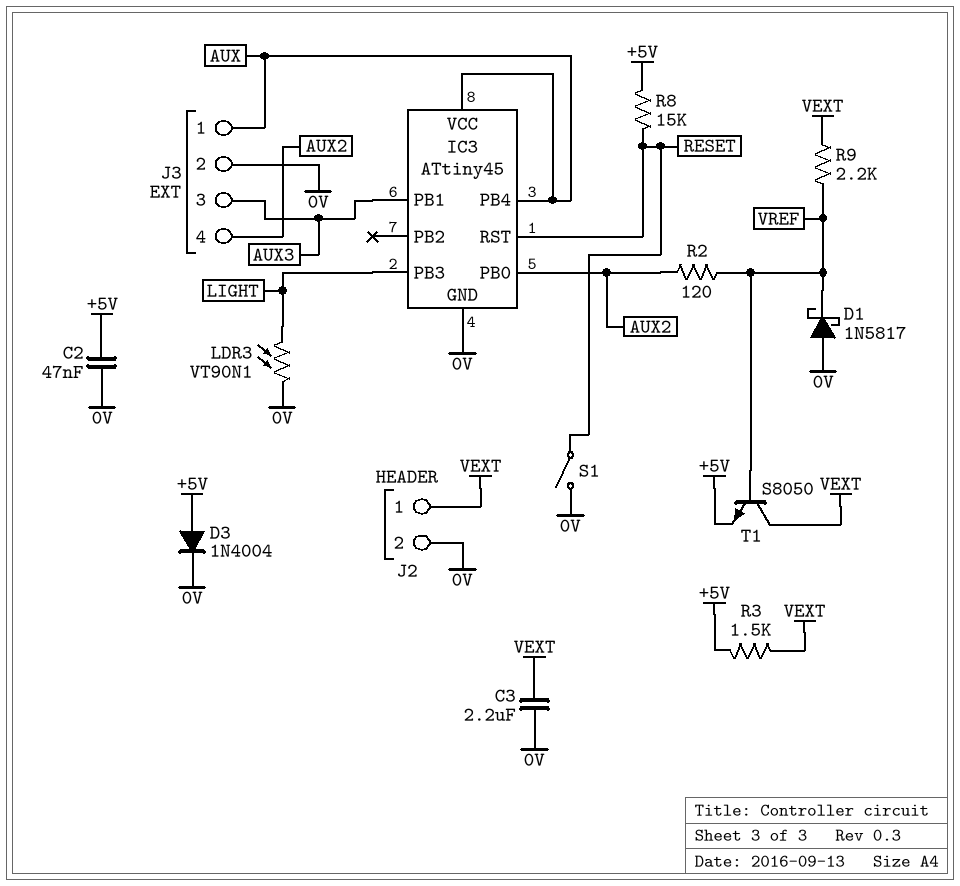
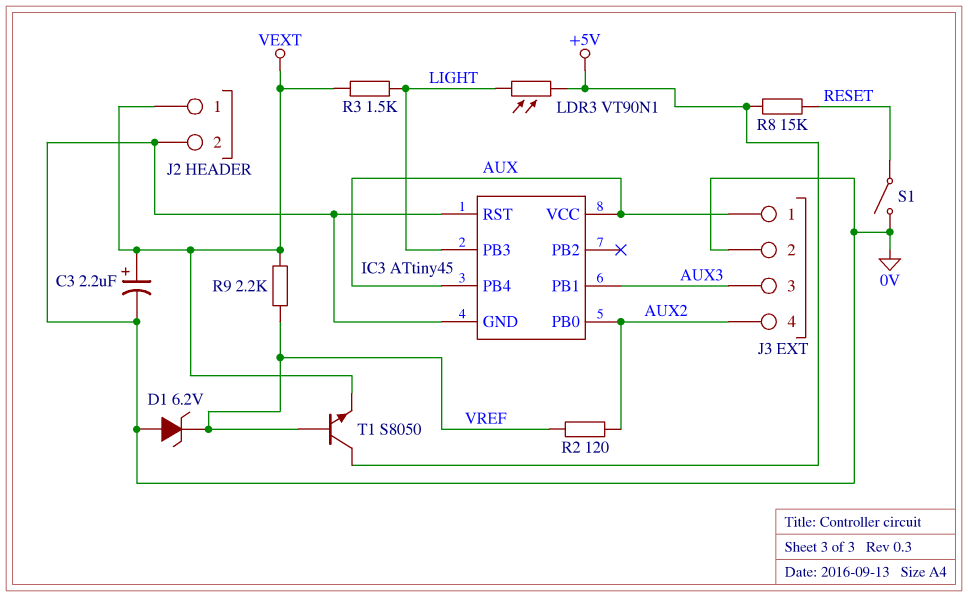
C2: 47nF (+5V, 0V) -> none
C3: 2.2uF (0V, VEXT) -> 2.2uF (plus VEXT, minus 0V)
D1: schottky 1N5817 (A 0V, K VREF) -> zener 6.2V (A 0V, K VREF)
D3: diode 1N4004 (A +5V, K 0V) -> none
IC3 pin RST: RESET -> 0V
LDR3: VT90N1 (0V, LIGHT) -> VT90N1 (+5V, LIGHT)
R3: 1.5k (+5V, VEXT) -> 1.5k (LIGHT, VEXT)
T1: NPN S8050 (B VREF, C VEXT, E +5V) -> NPN S8050 (B VREF, C +5V, E VEXT)

